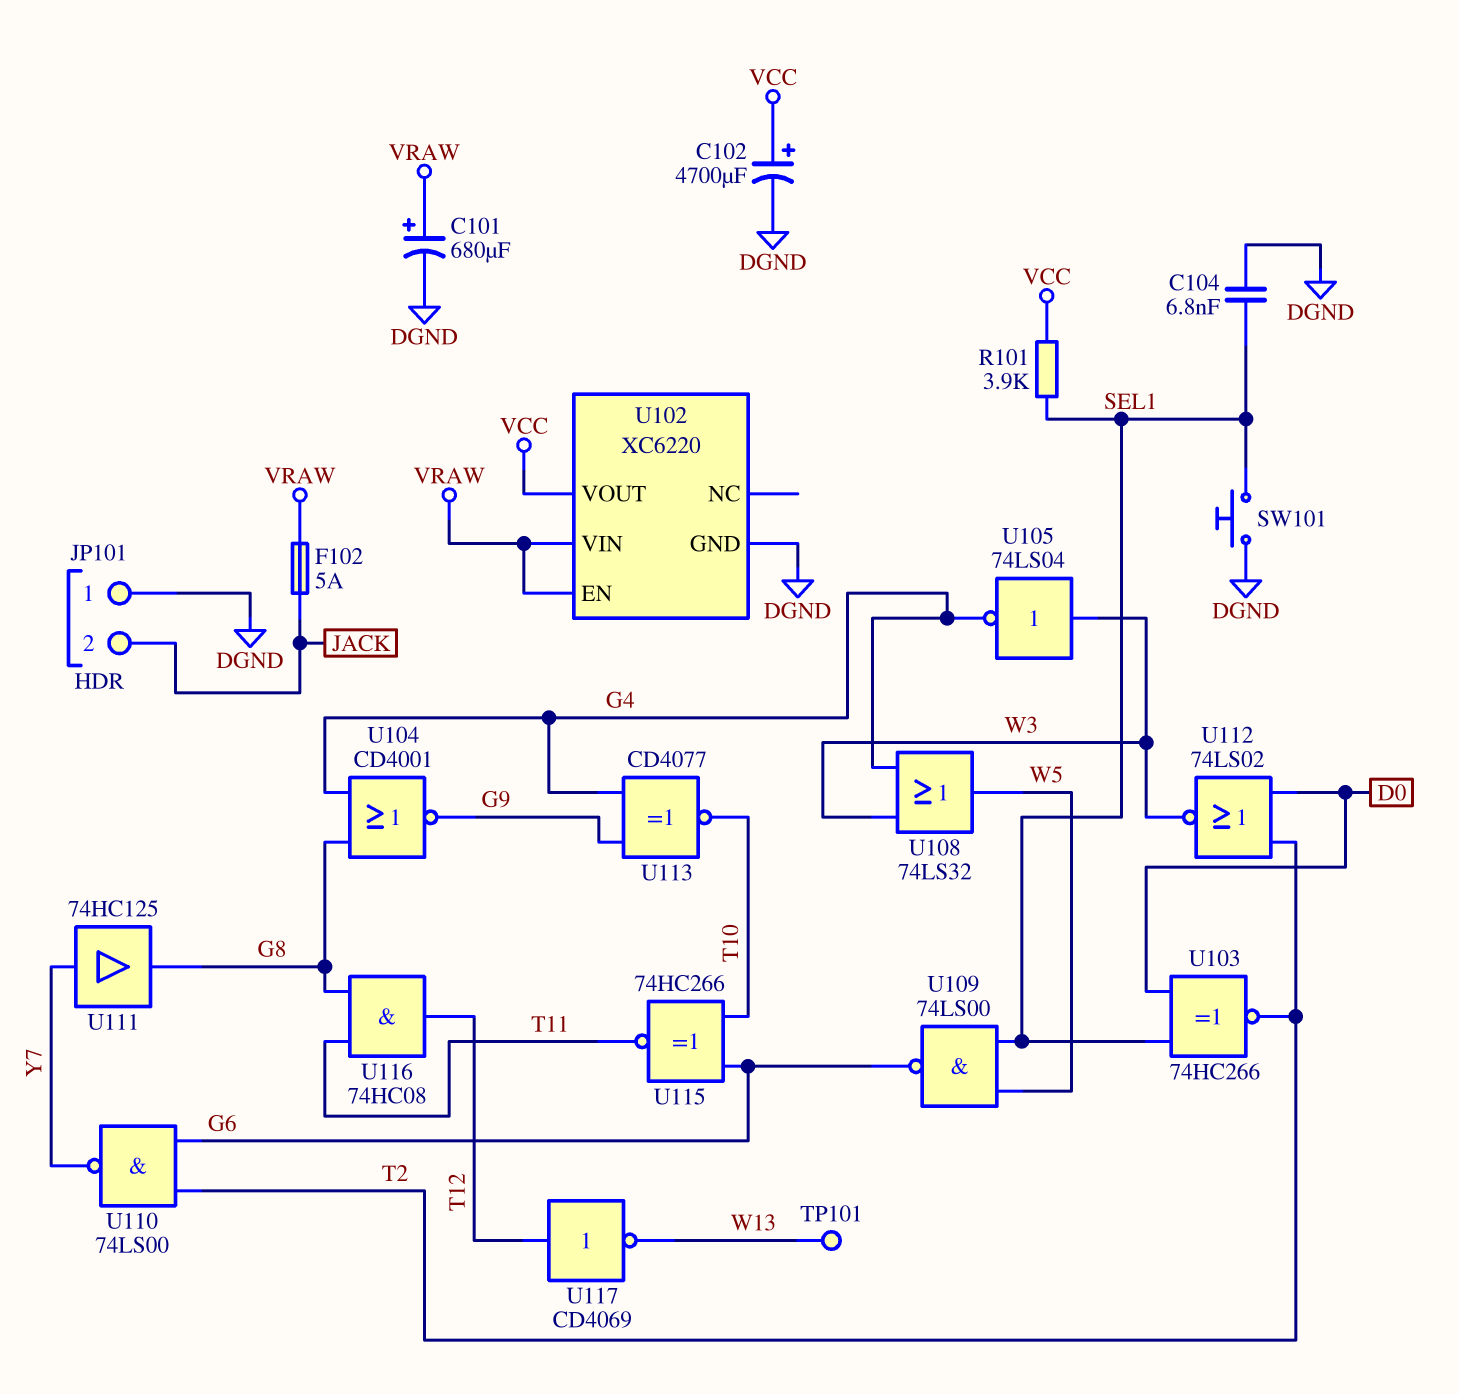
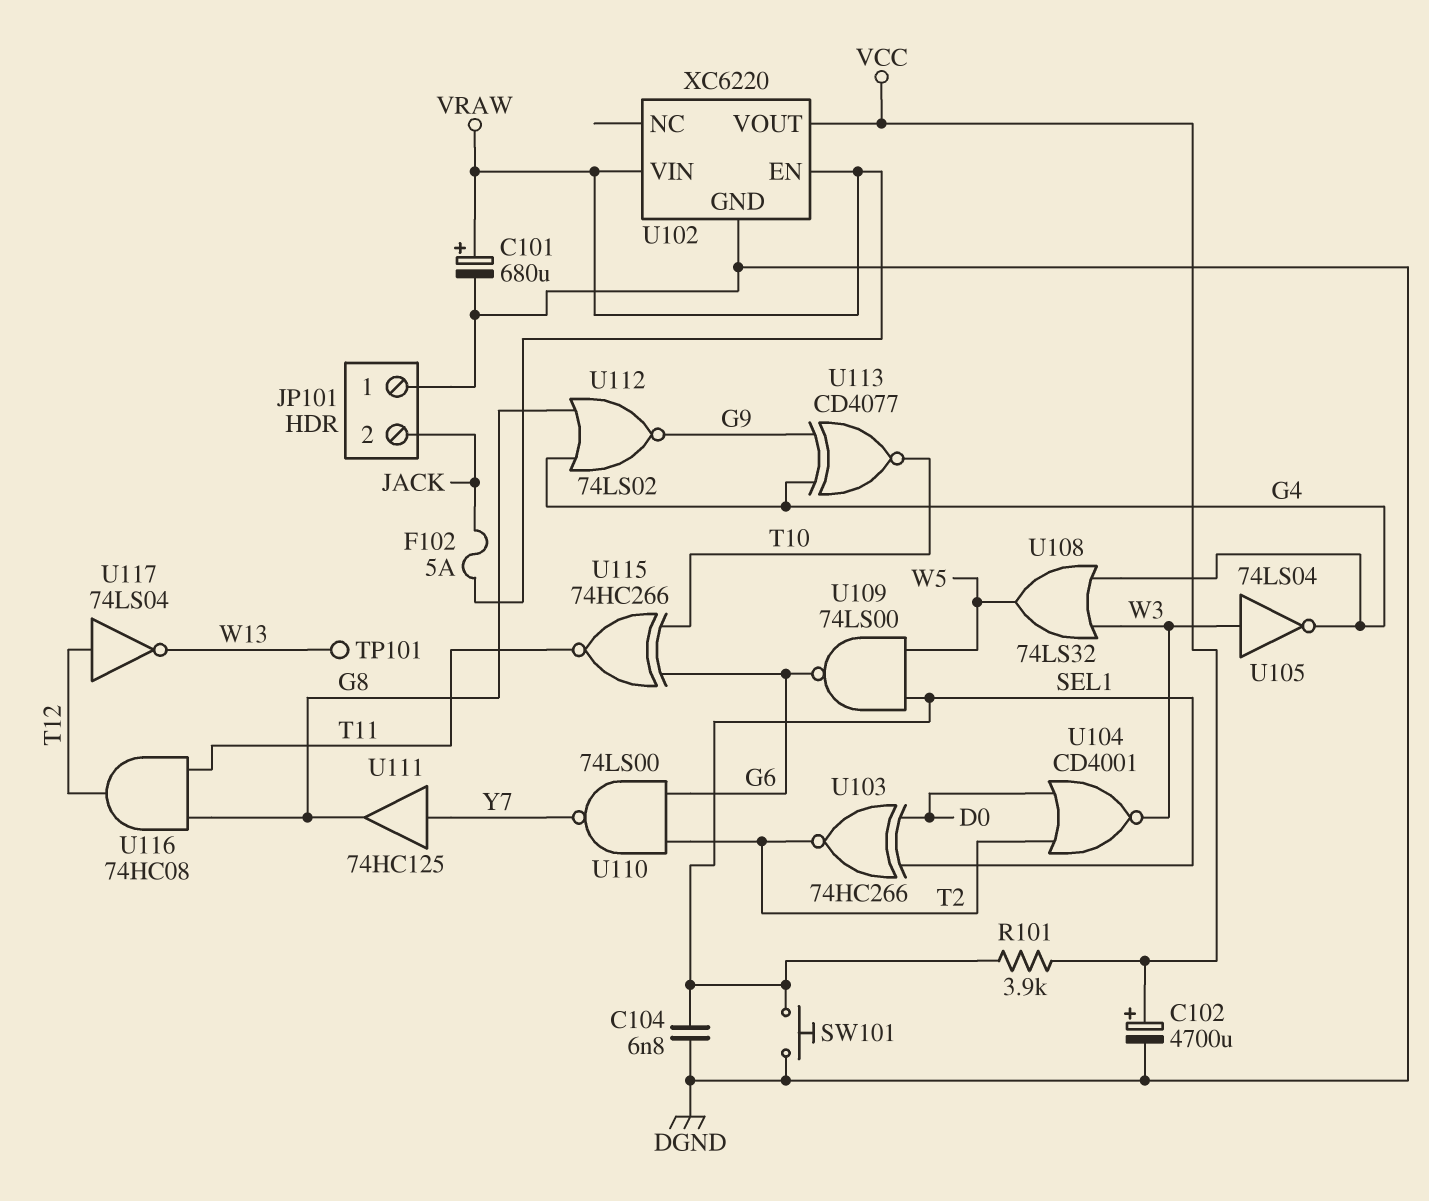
U104: NOR CD4001 (in G4, in G8, out G9) -> NOR CD4001 (in D0, in T2, out W3)
U112: NOR 74LS02 (in D0, in T2, out W3) -> NOR 74LS02 (in G4, in G8, out G9)
U117: NOT CD4069 (in T12, out W13) -> NOT 74LS04 (in T12, out W13)

